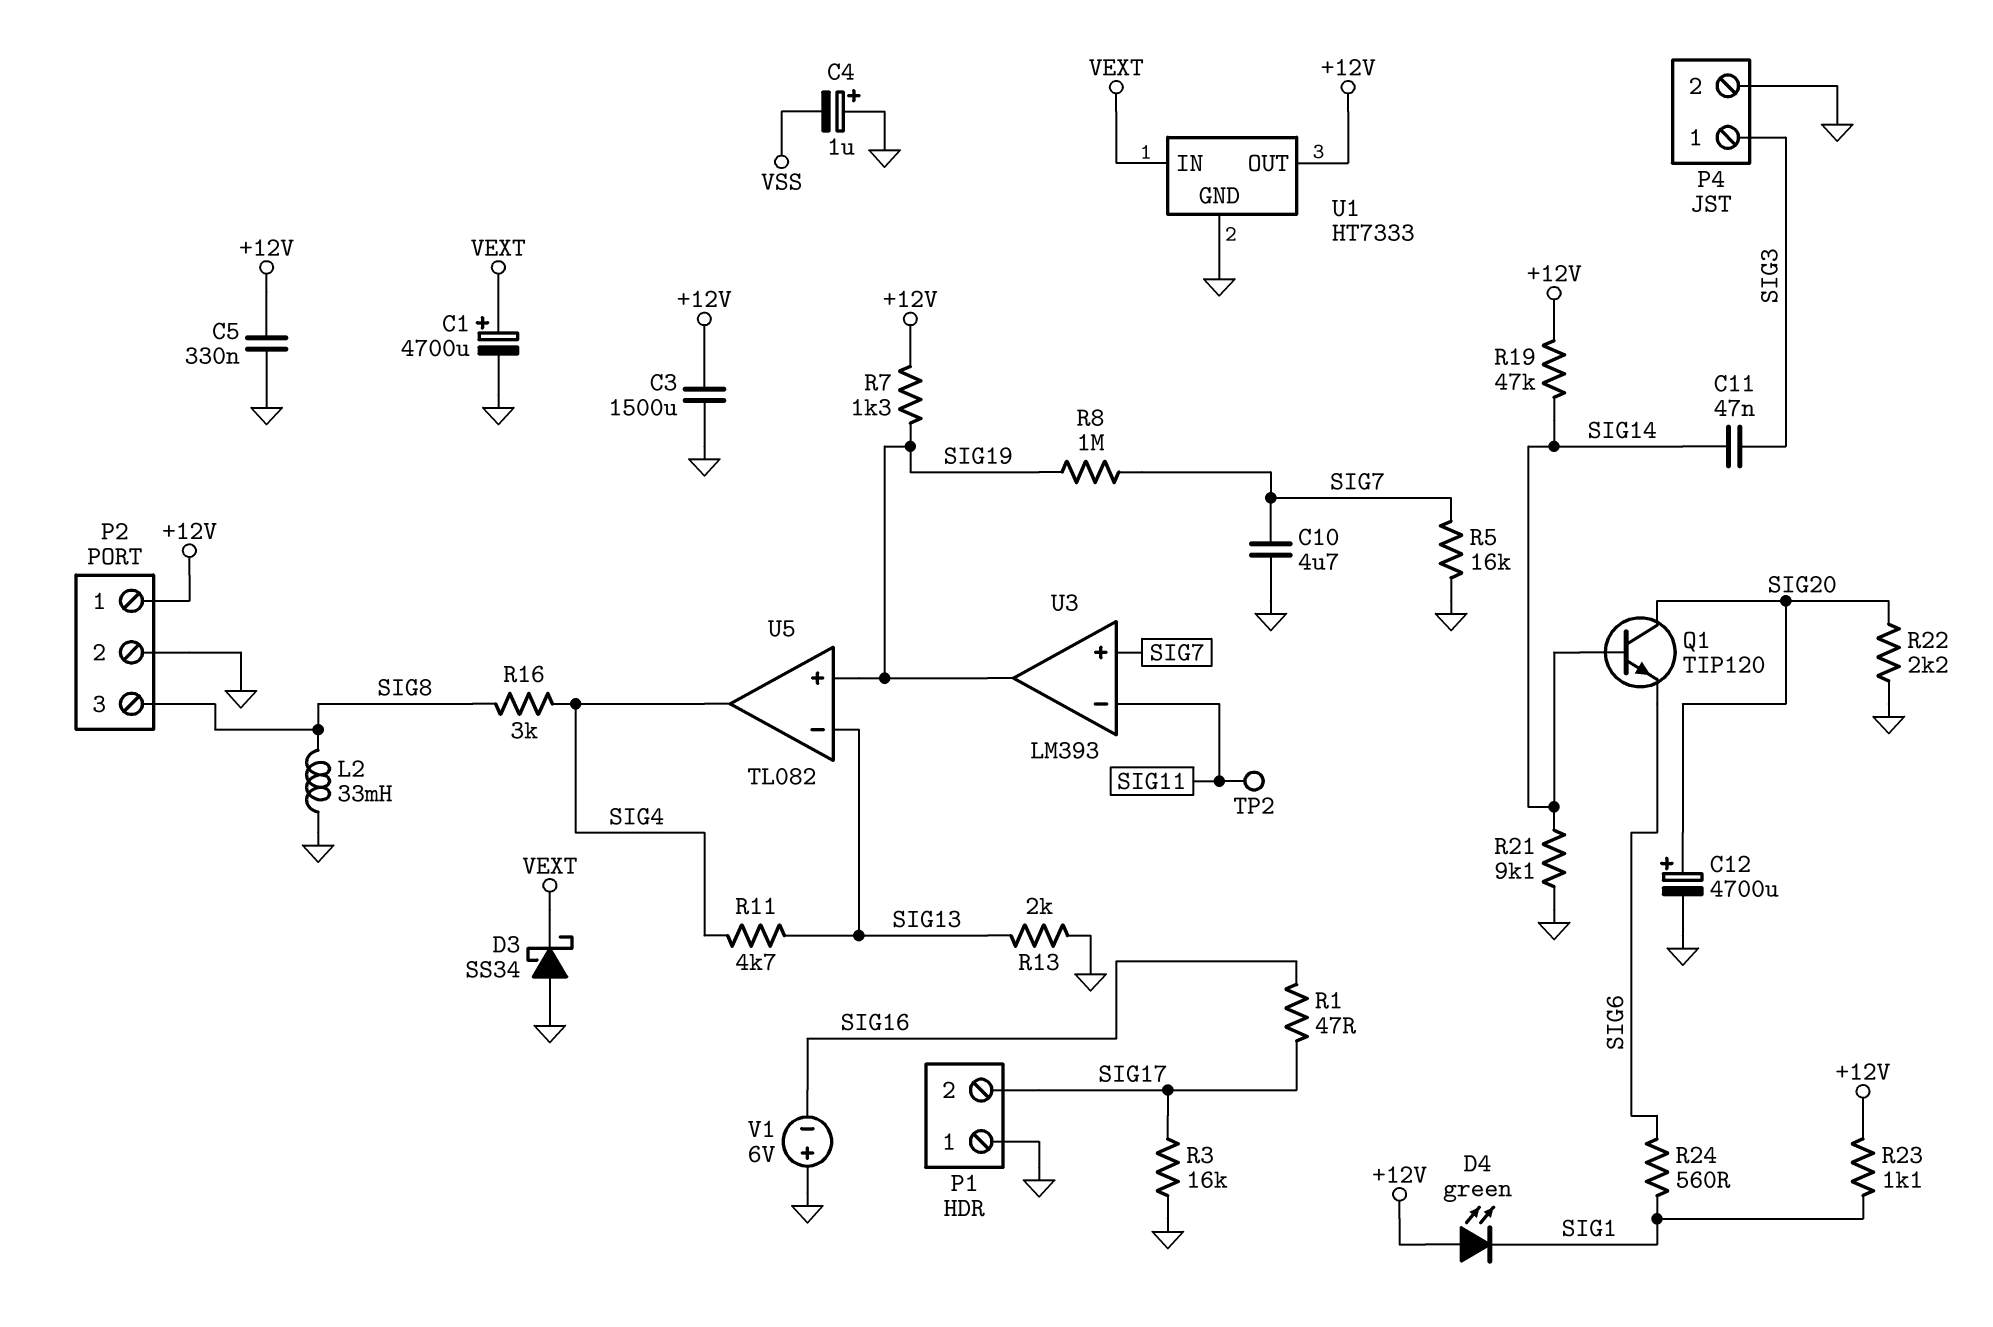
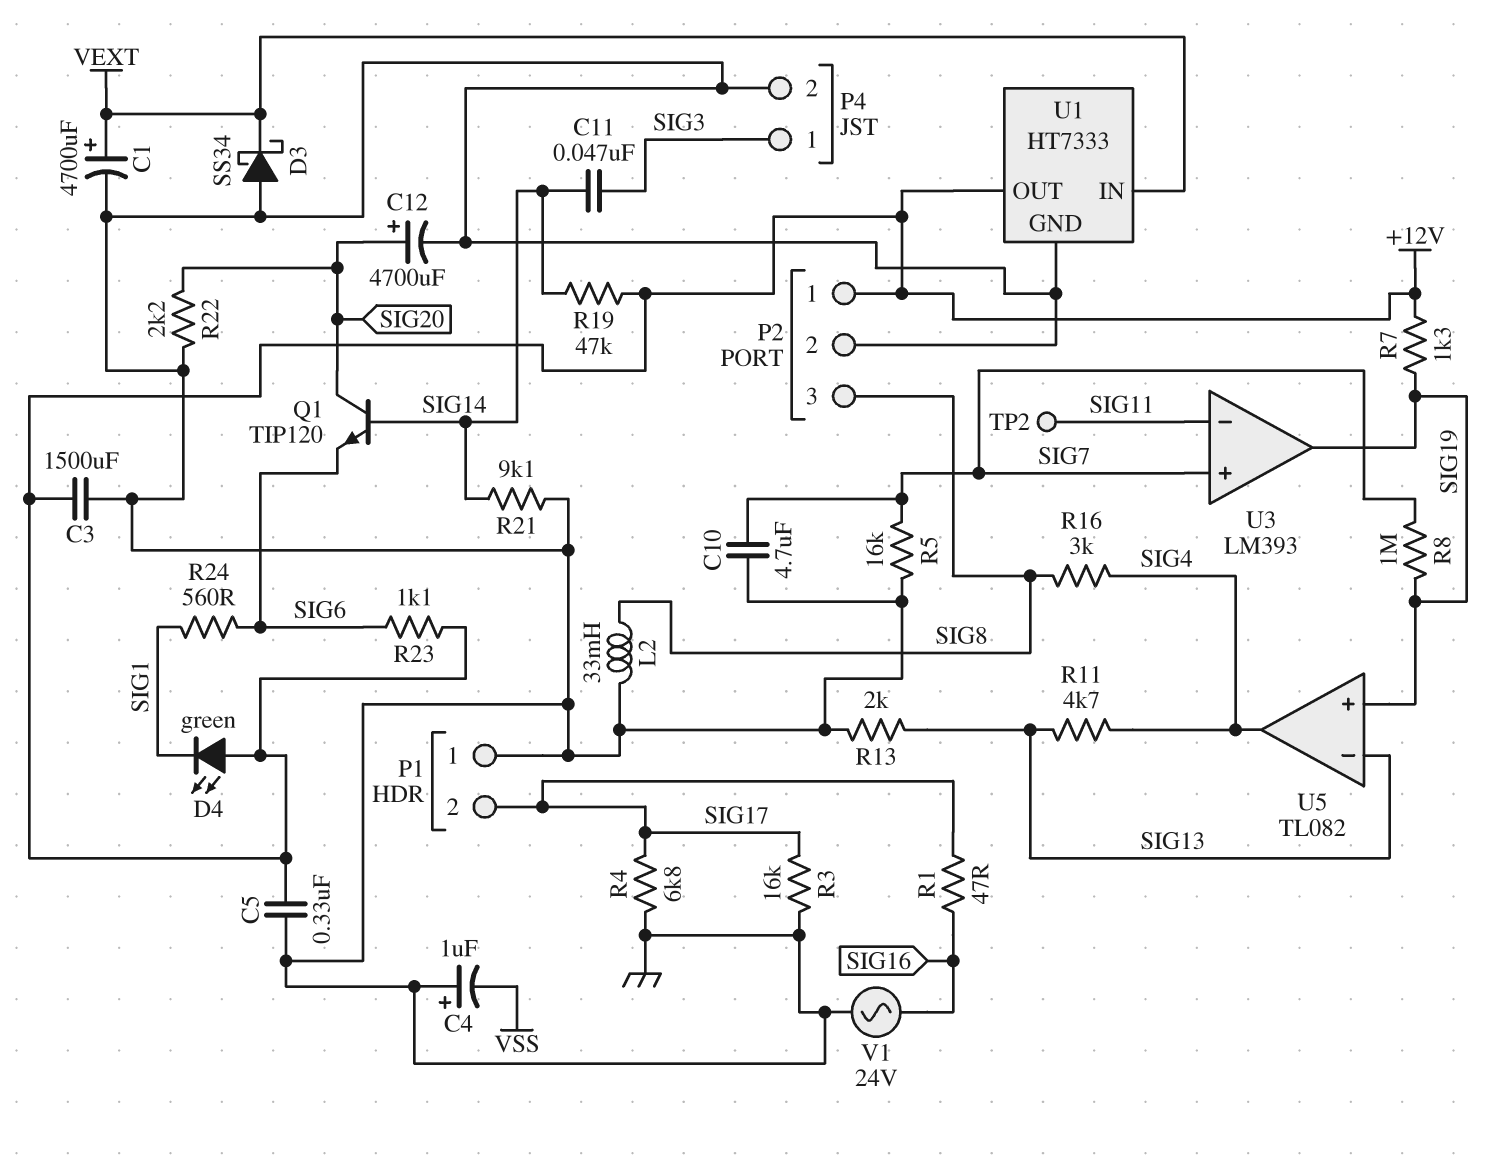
R4: none -> 6.8k (GND, SIG17)
R23: 1.1k (+12V, SIG1) -> 1.1k (+12V, SIG6)
V1: 6V (plus GND, minus SIG16) -> AC 24V (GND, SIG16)

